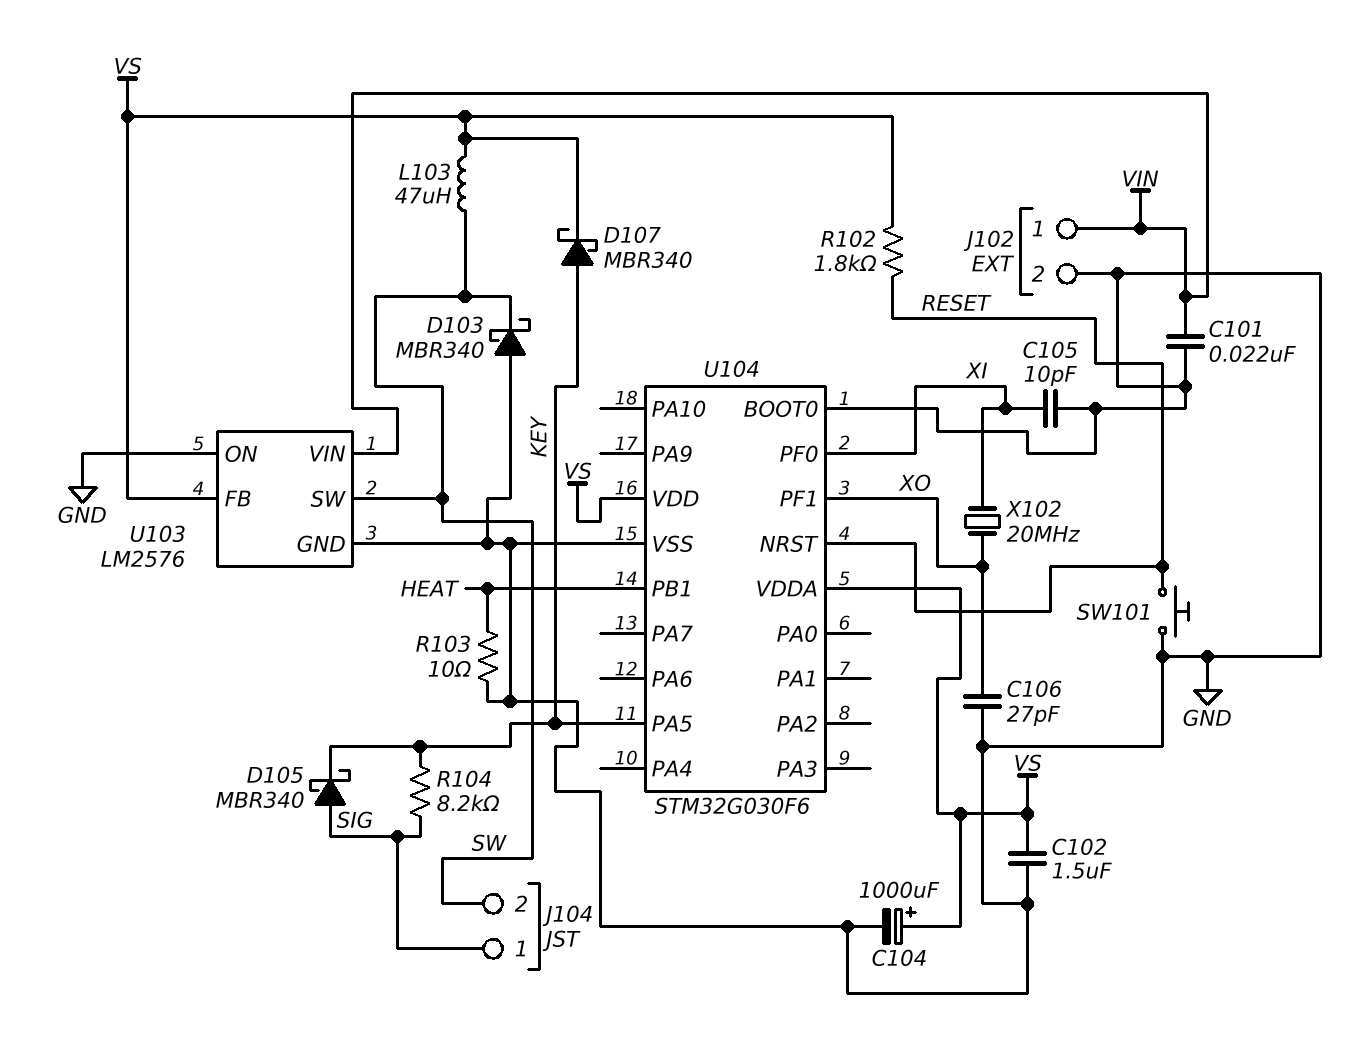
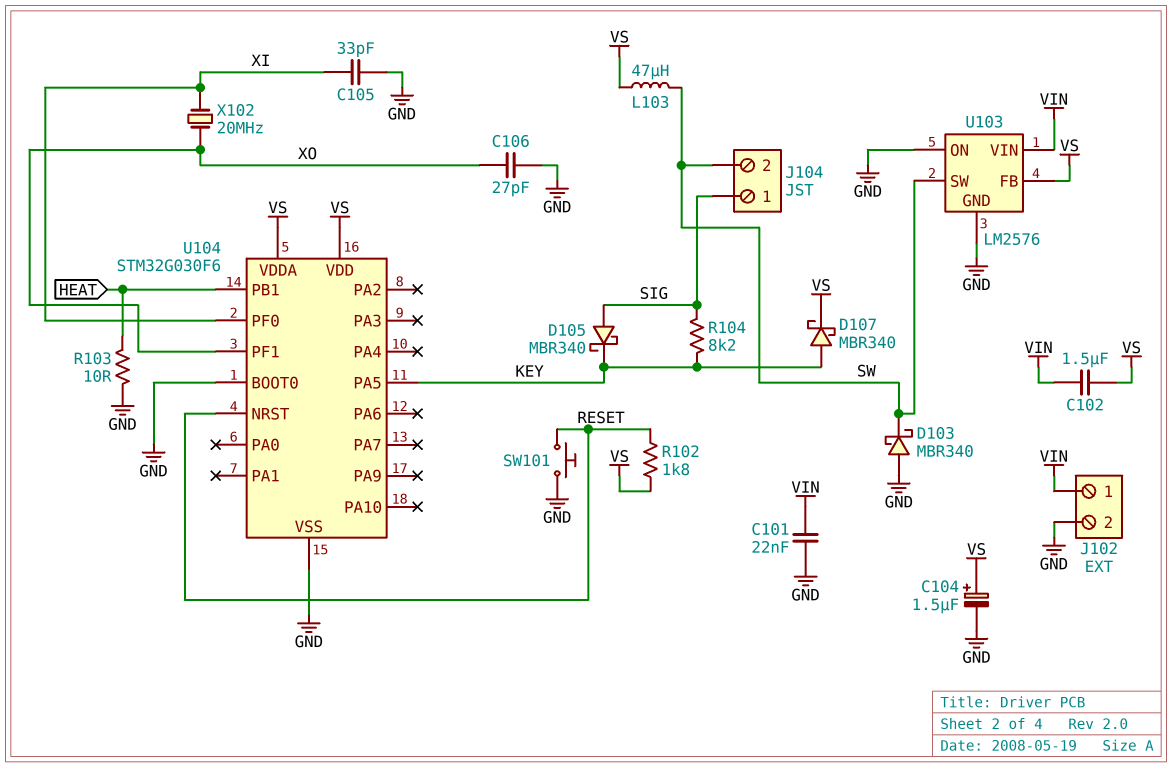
C102: 1.5uF (GND, VS) -> 1.5uF (VIN, VS)
C104: 1000uF (plus VS, minus GND) -> 1.5uF (plus VS, minus GND)
C105: 10pF (GND, XI) -> 33pF (GND, XI)

